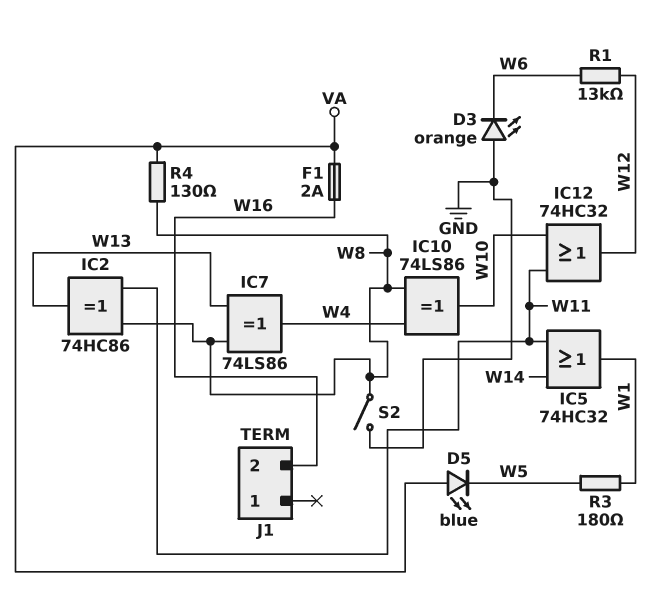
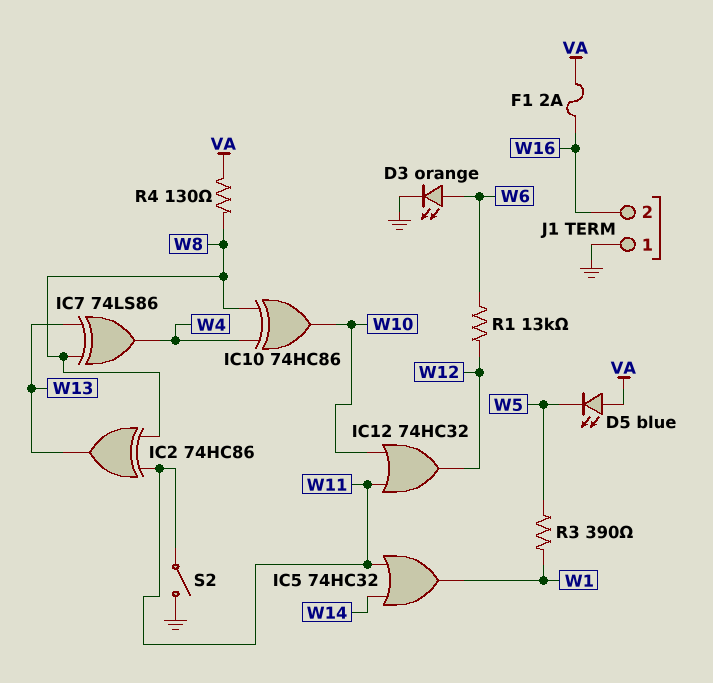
D3: LED orange (A GND, K W6) -> LED orange (A W6, K GND)
IC10: XOR 74LS86 (in W4, in W8, out W10) -> XOR 74HC86 (in W4, in W8, out W10)
J1 pin 1: none -> GND
R3: 180 (W1, W5) -> 390 (W1, W5)
S2: switch (GND, W8) -> switch (GND, W11)

